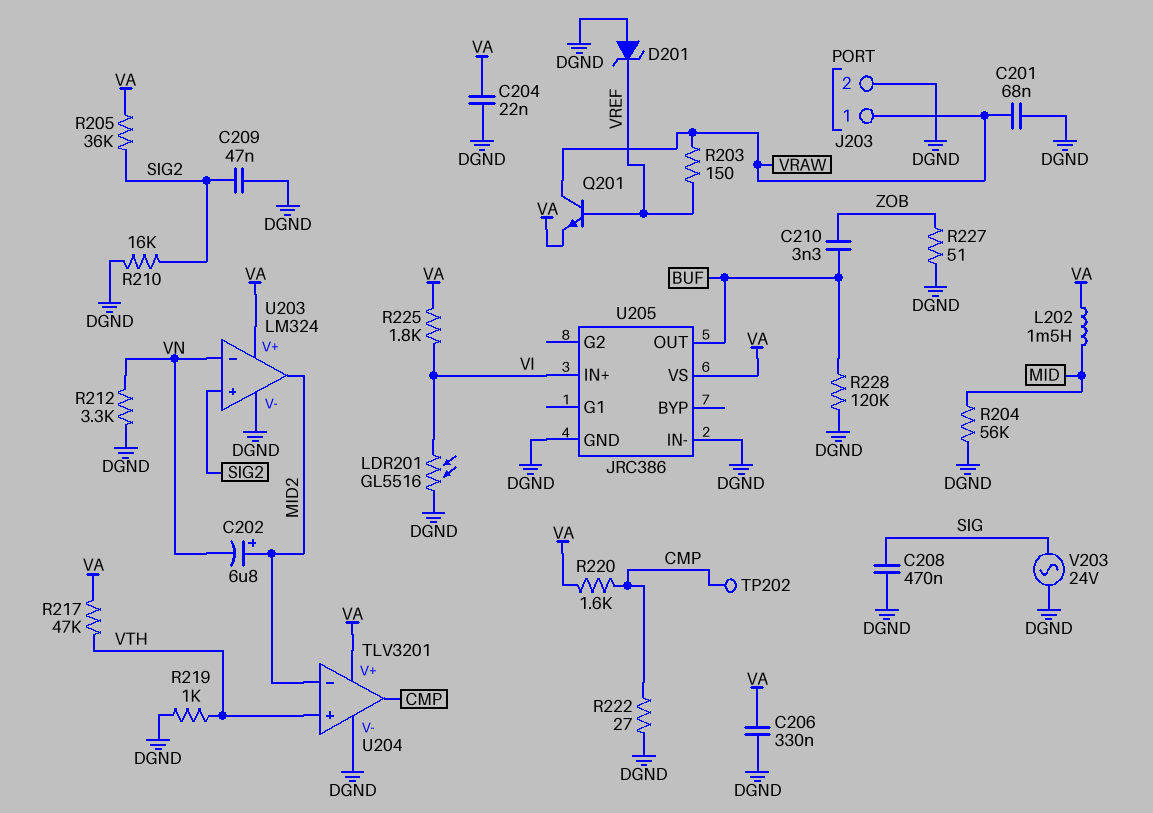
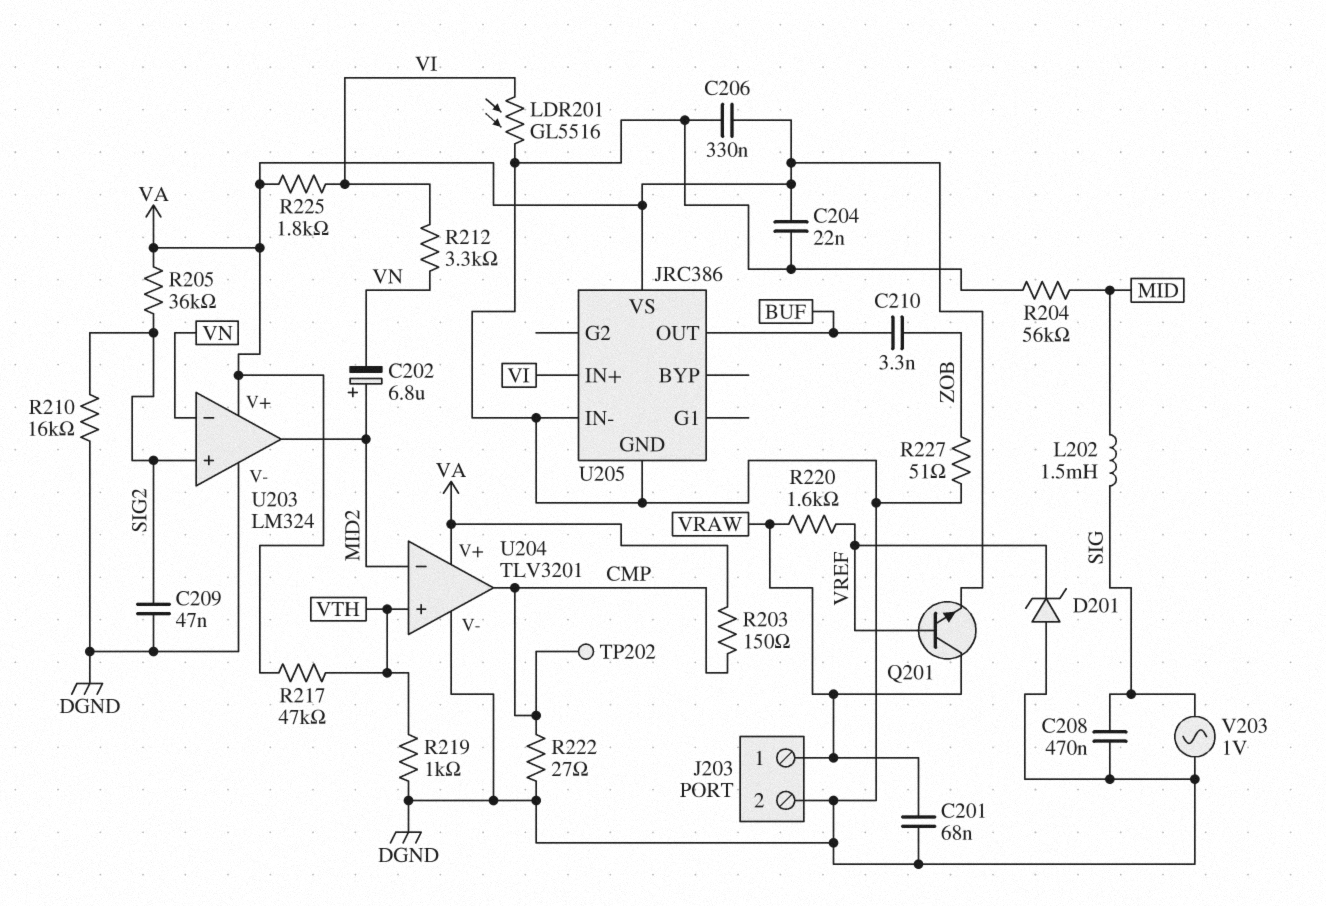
L202: 1.5mH (MID, VA) -> 1.5mH (MID, SIG)
R203: 150 (VRAW, VREF) -> 150 (CMP, VA)
R212: 3.3k (DGND, VN) -> 3.3k (VI, VN)
R220: 1.6k (CMP, VA) -> 1.6k (VRAW, VREF)
R228: 120k (BUF, DGND) -> none
V203: AC 24V (DGND, SIG) -> AC 1V (DGND, SIG)

